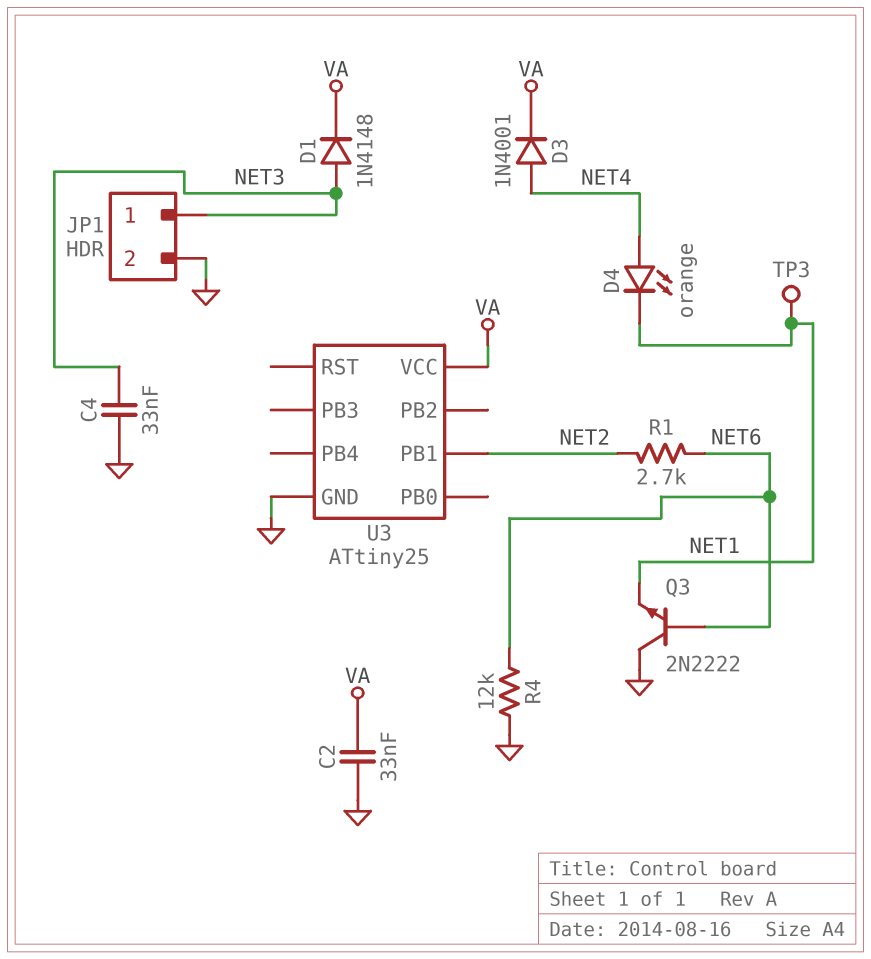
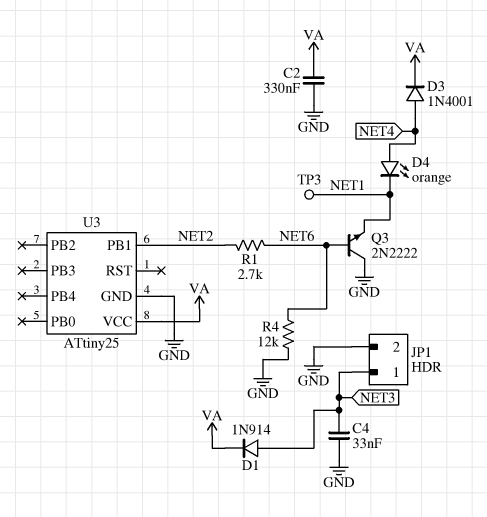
C2: 33nF (GND, VA) -> 330nF (GND, VA)
D1: diode 1N4148 (A NET3, K VA) -> diode 1N914 (A NET3, K VA)

